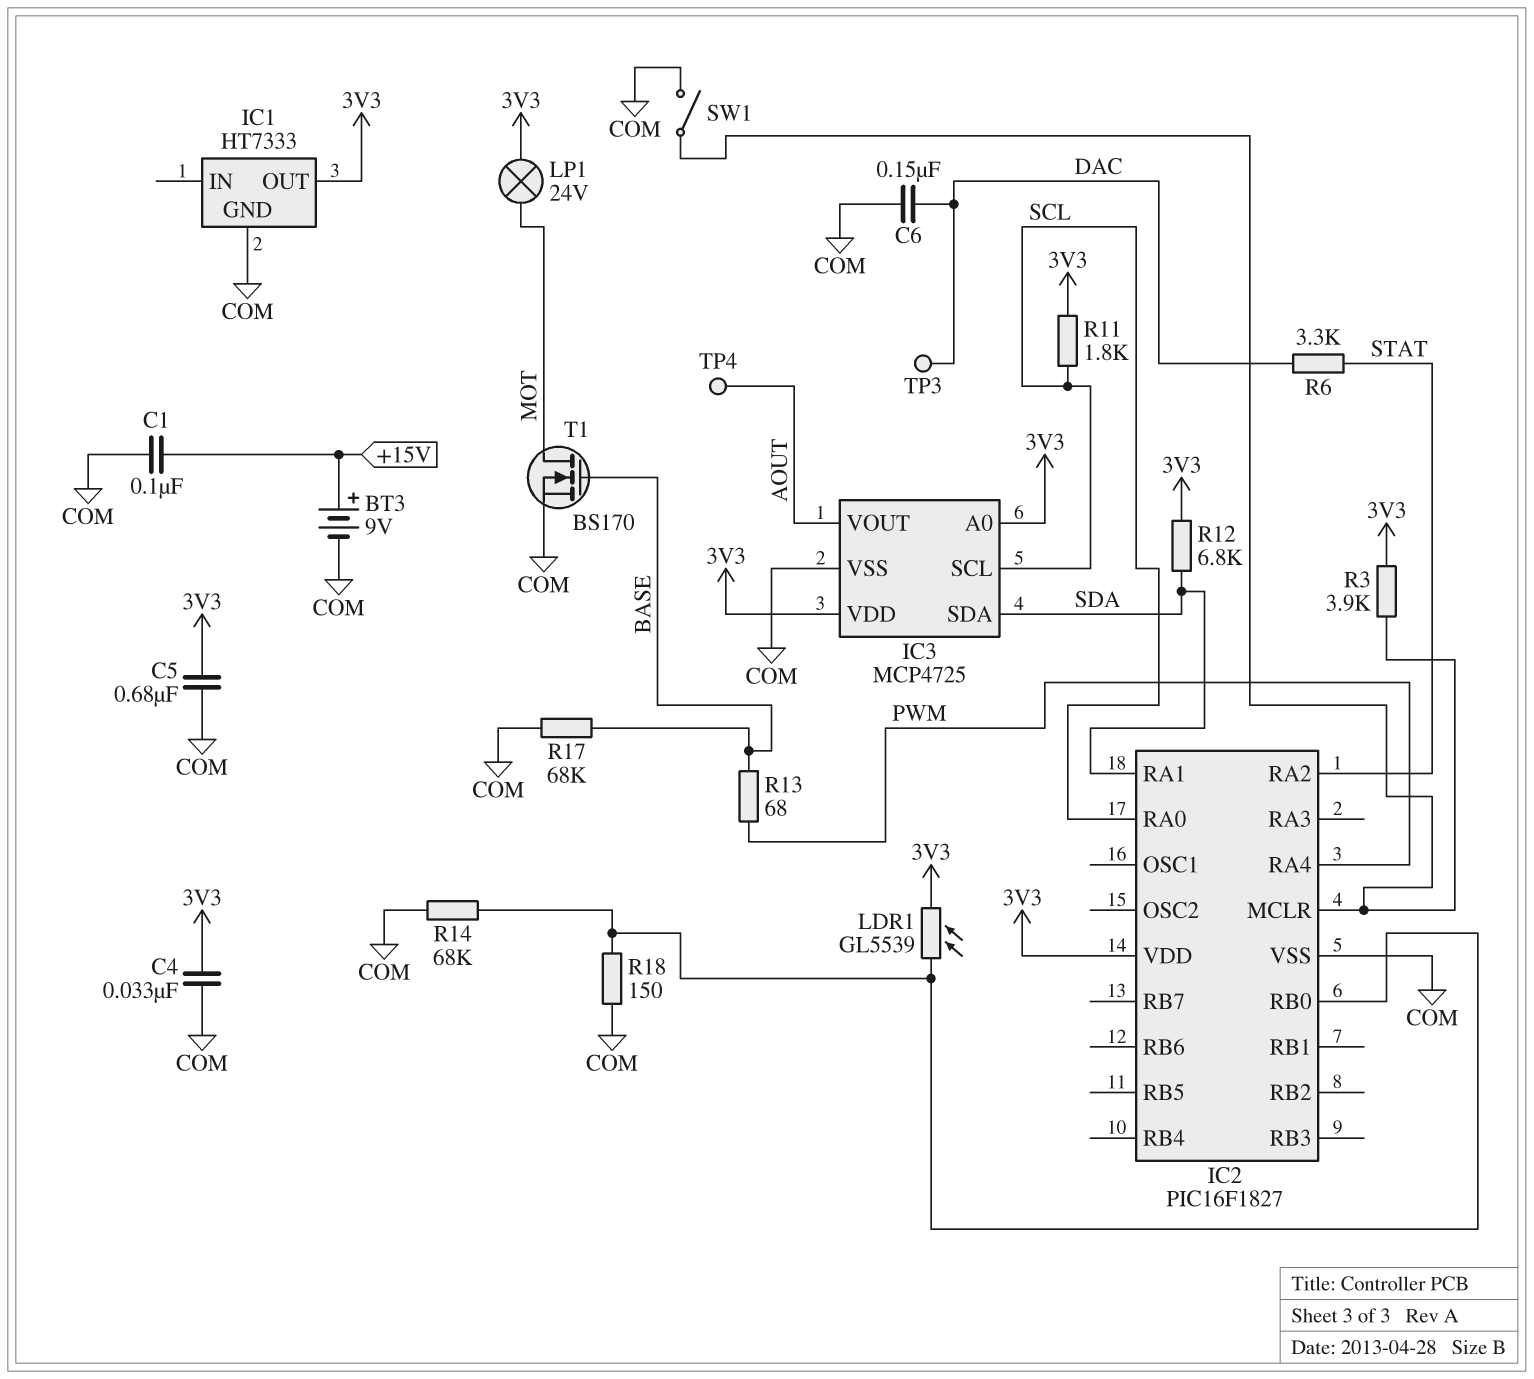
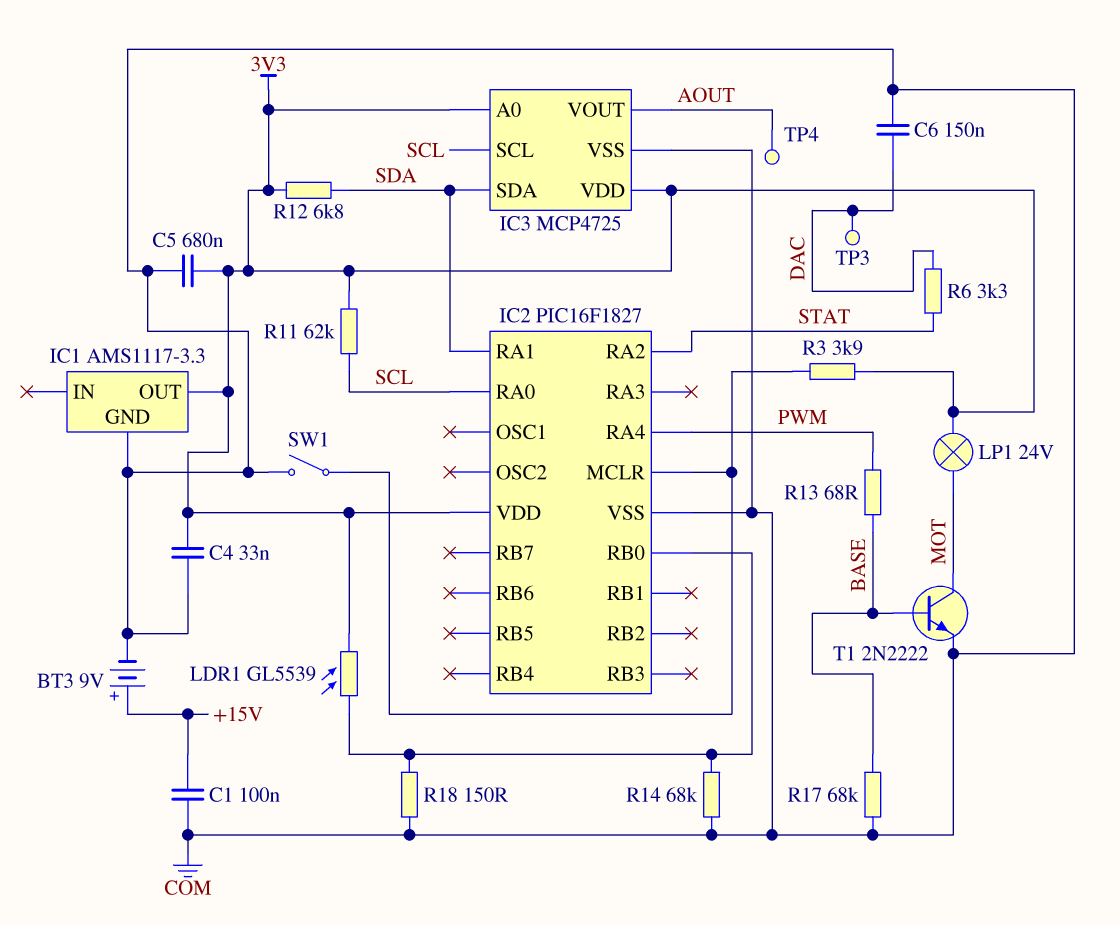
IC1: HT7333 -> AMS1117-3.3
R11: 1.8k (3V3, SCL) -> 62k (3V3, SCL)
T1: NMOS BS170 (G BASE, D MOT, S COM) -> NPN 2N2222 (B BASE, C MOT, E COM)

